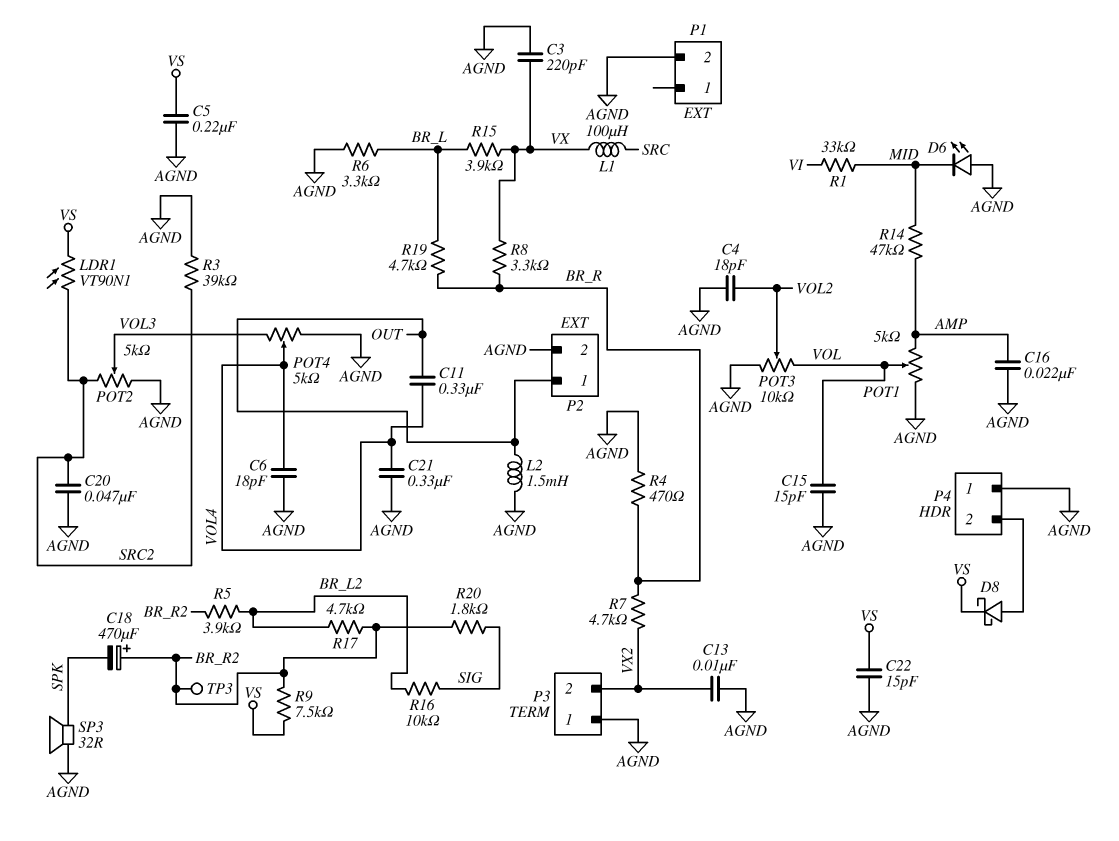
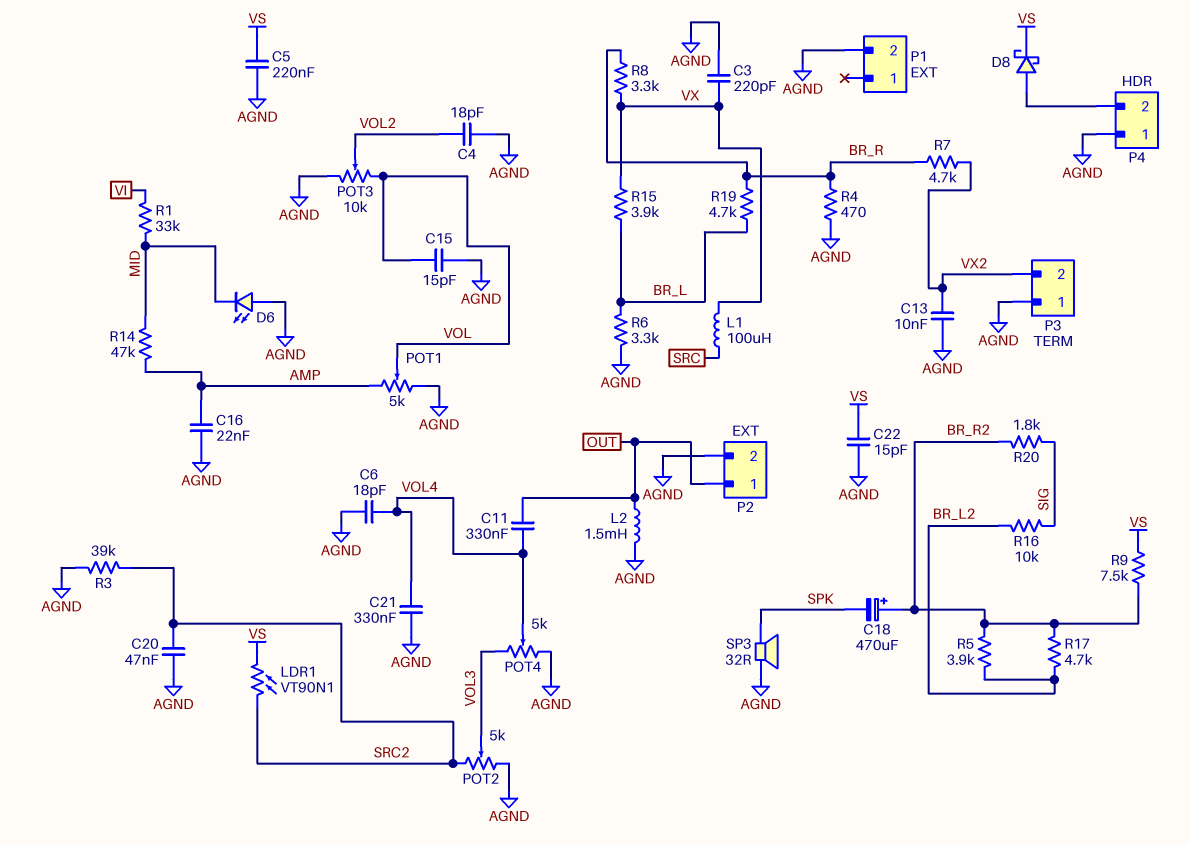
TP3: test point (BR_R2) -> none

